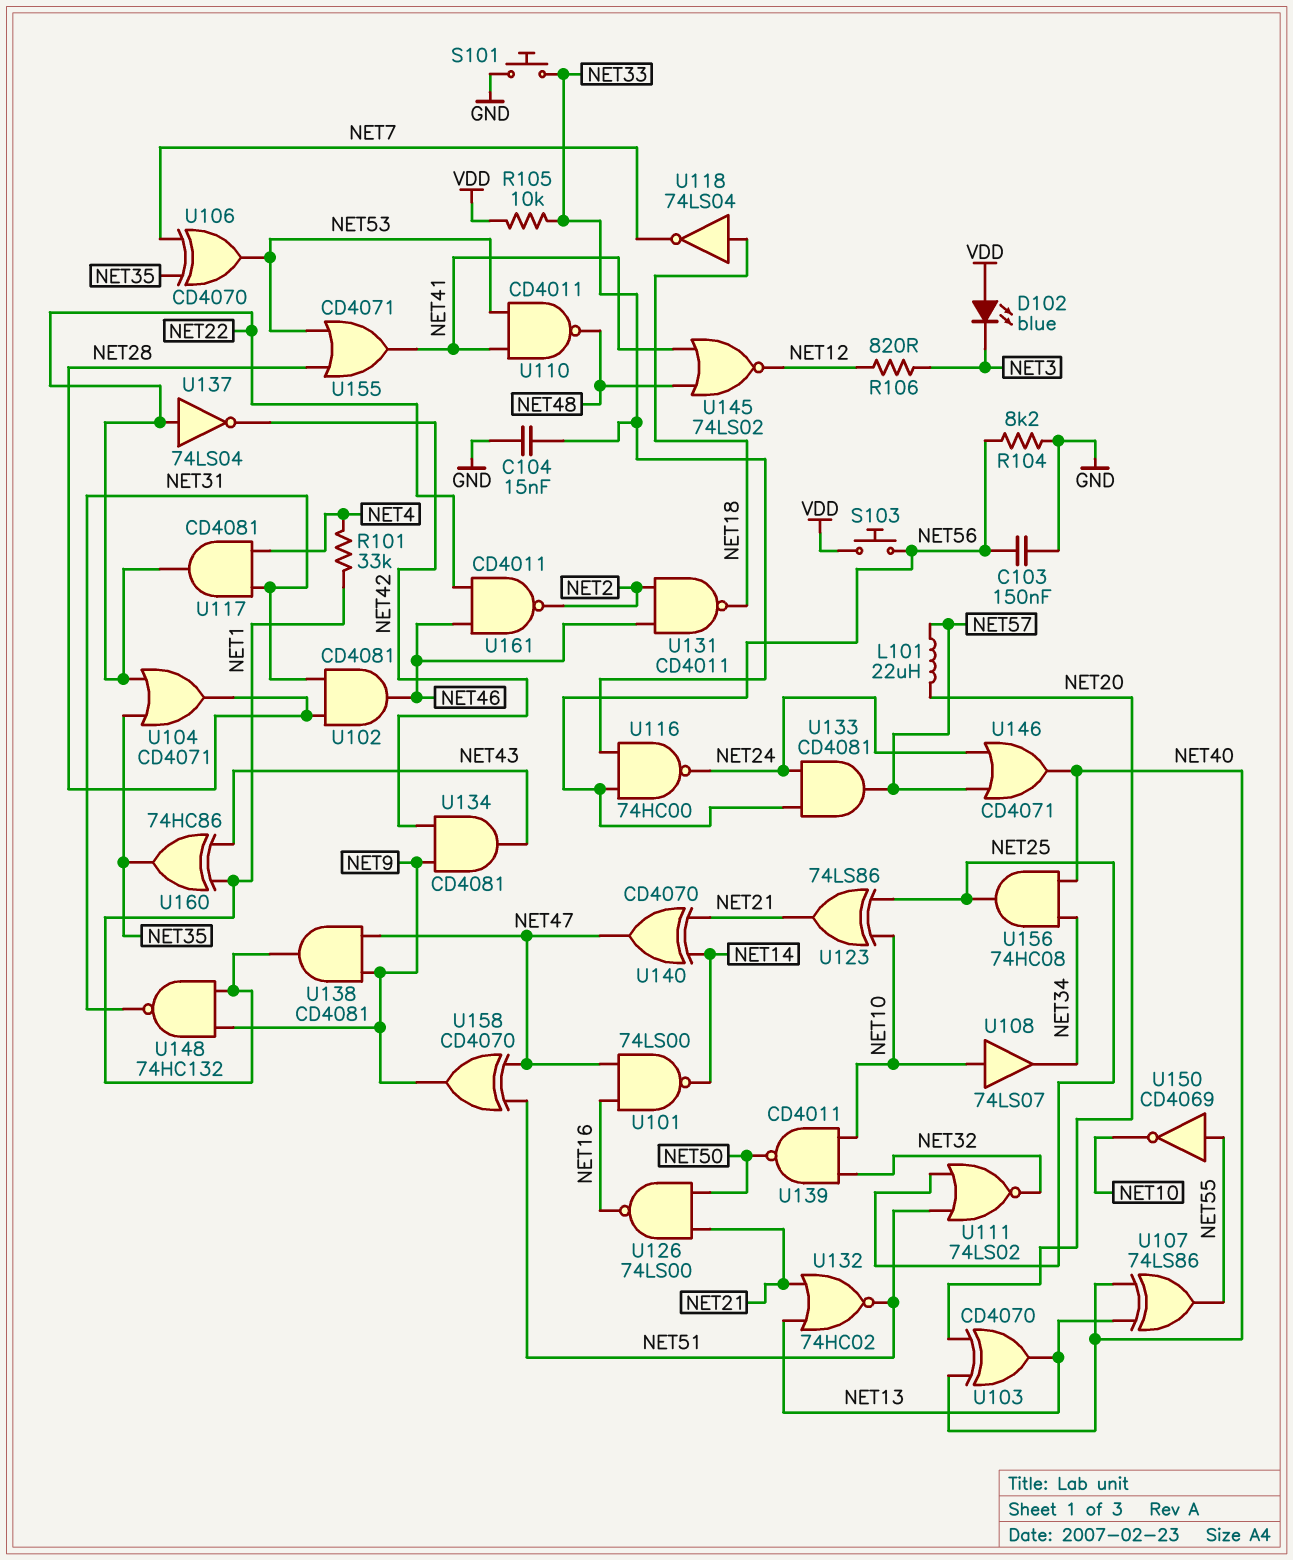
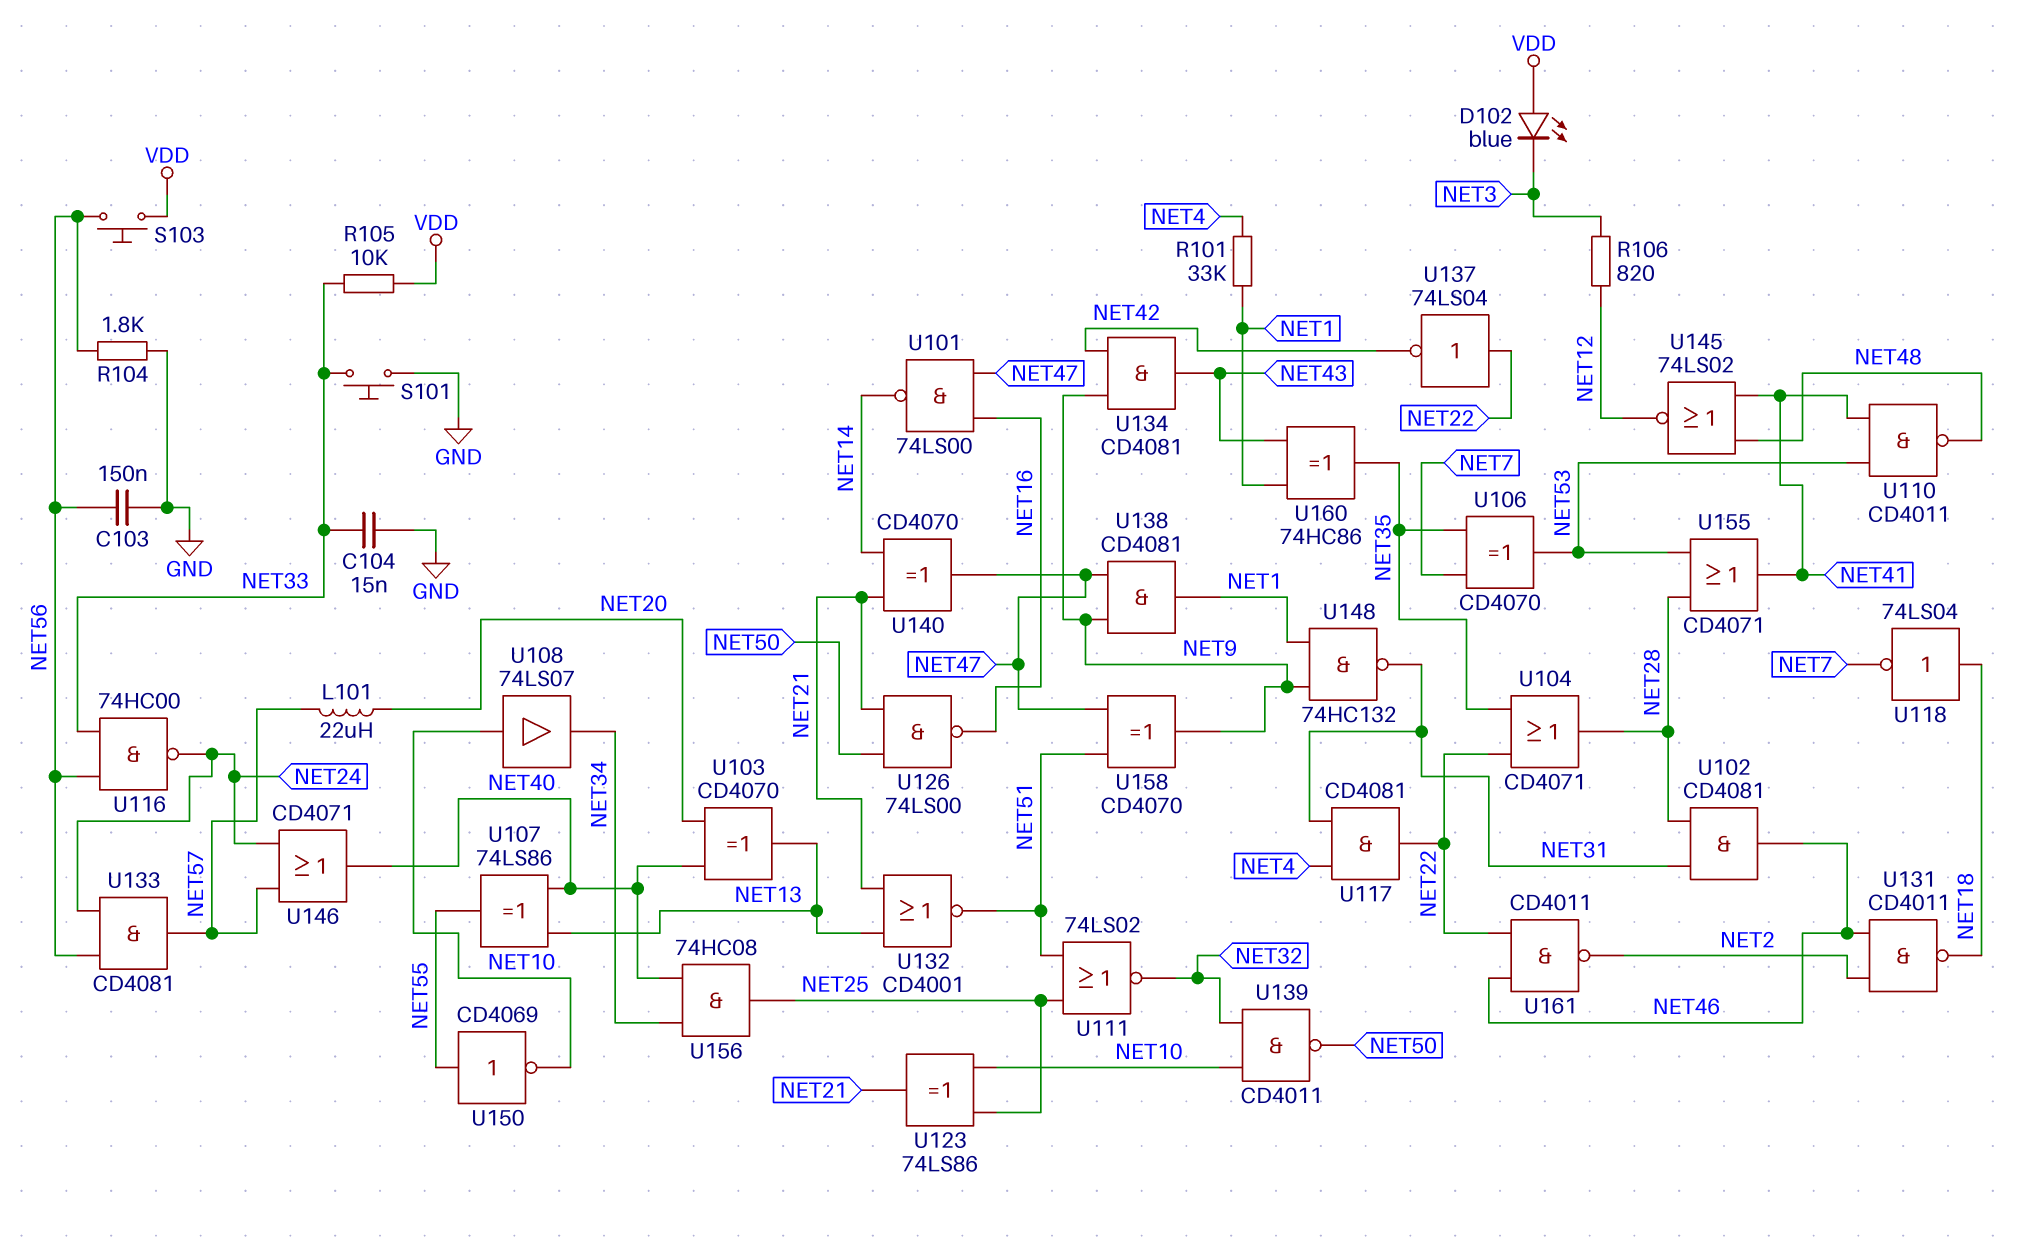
R104: 8.2k (GND, NET56) -> 1.8k (GND, NET56)
U132: NOR 74HC02 (in NET13, in NET21, out NET51) -> NOR CD4001 (in NET13, in NET21, out NET51)

